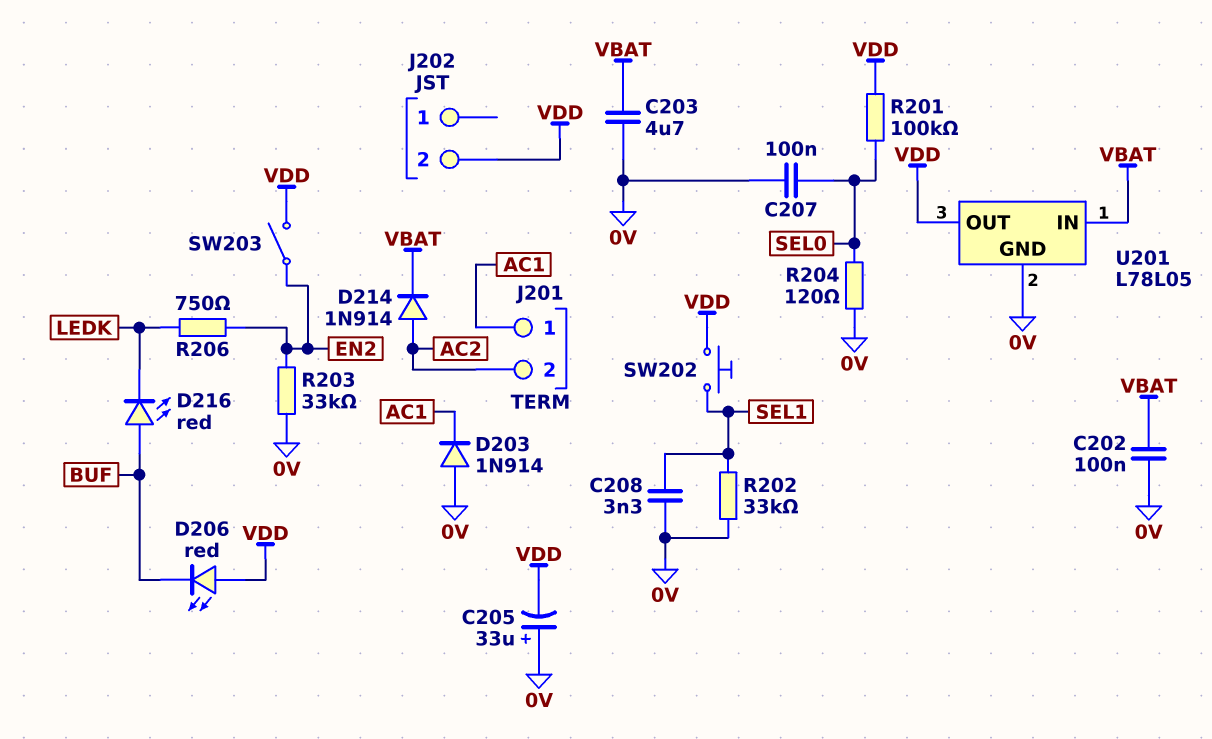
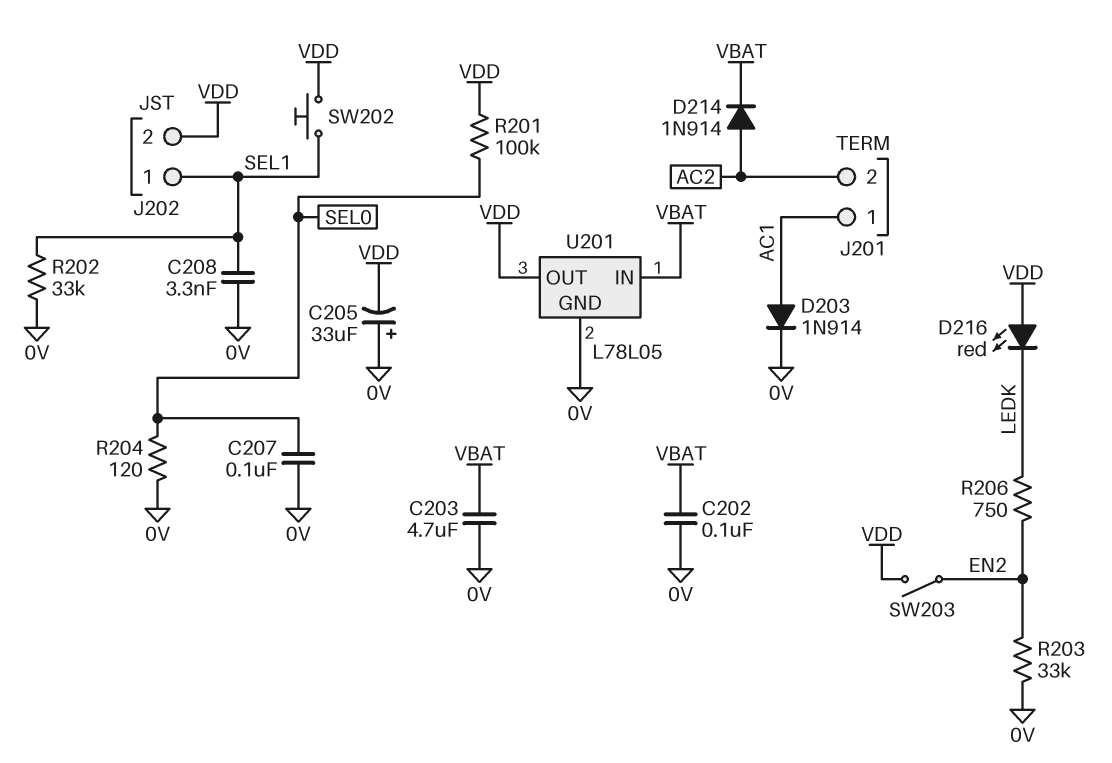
D203: diode 1N914 (A 0V, K AC1) -> diode 1N914 (A AC1, K 0V)
D206: LED red (A VDD, K BUF) -> none
D216: LED red (A BUF, K LEDK) -> LED red (A VDD, K LEDK)
J202 pin 1: none -> SEL1

